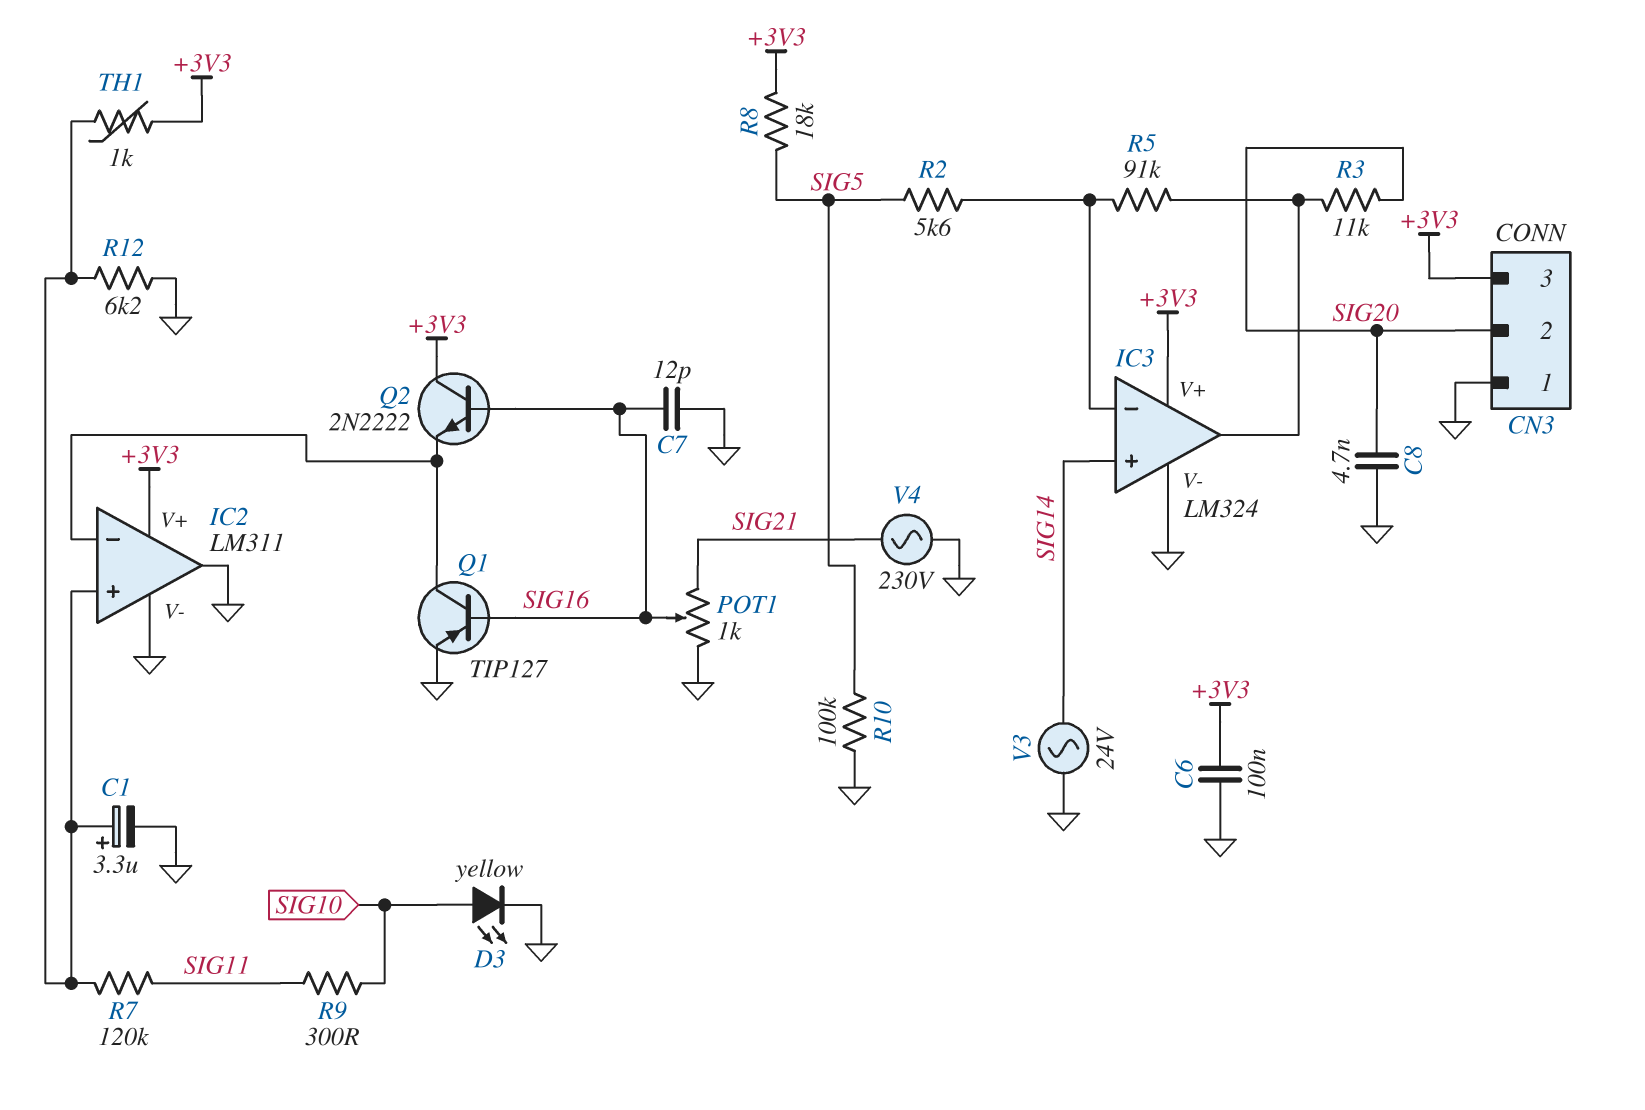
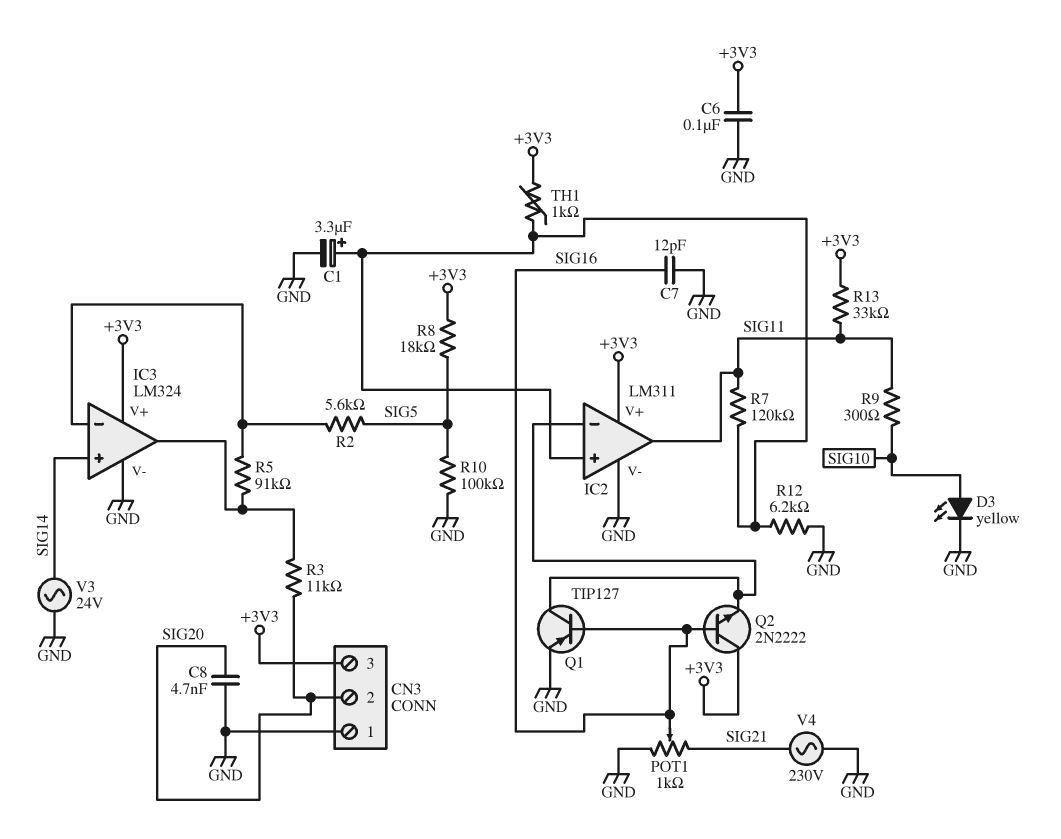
IC2 pin out: GND -> SIG11
R13: none -> 33k (+3V3, SIG11)

